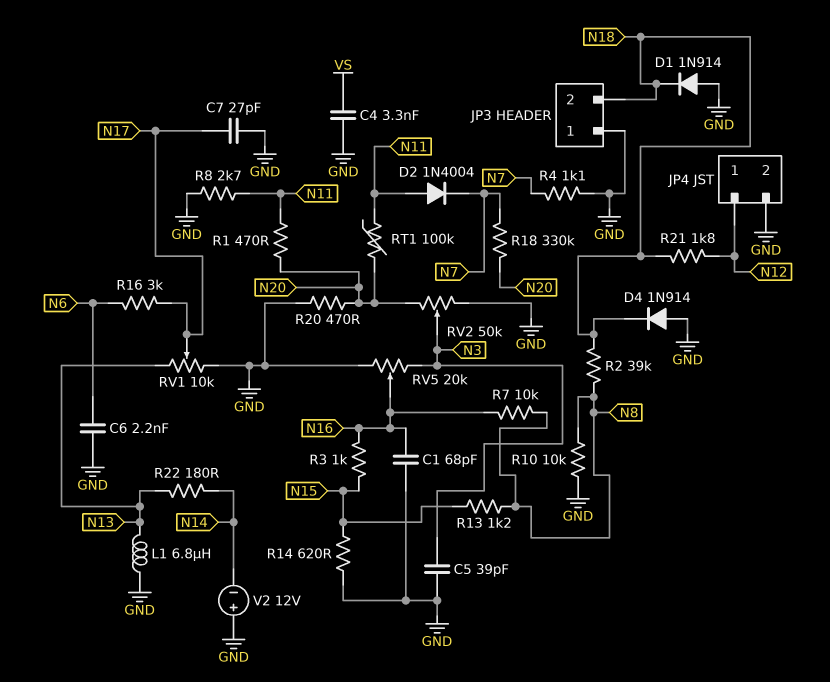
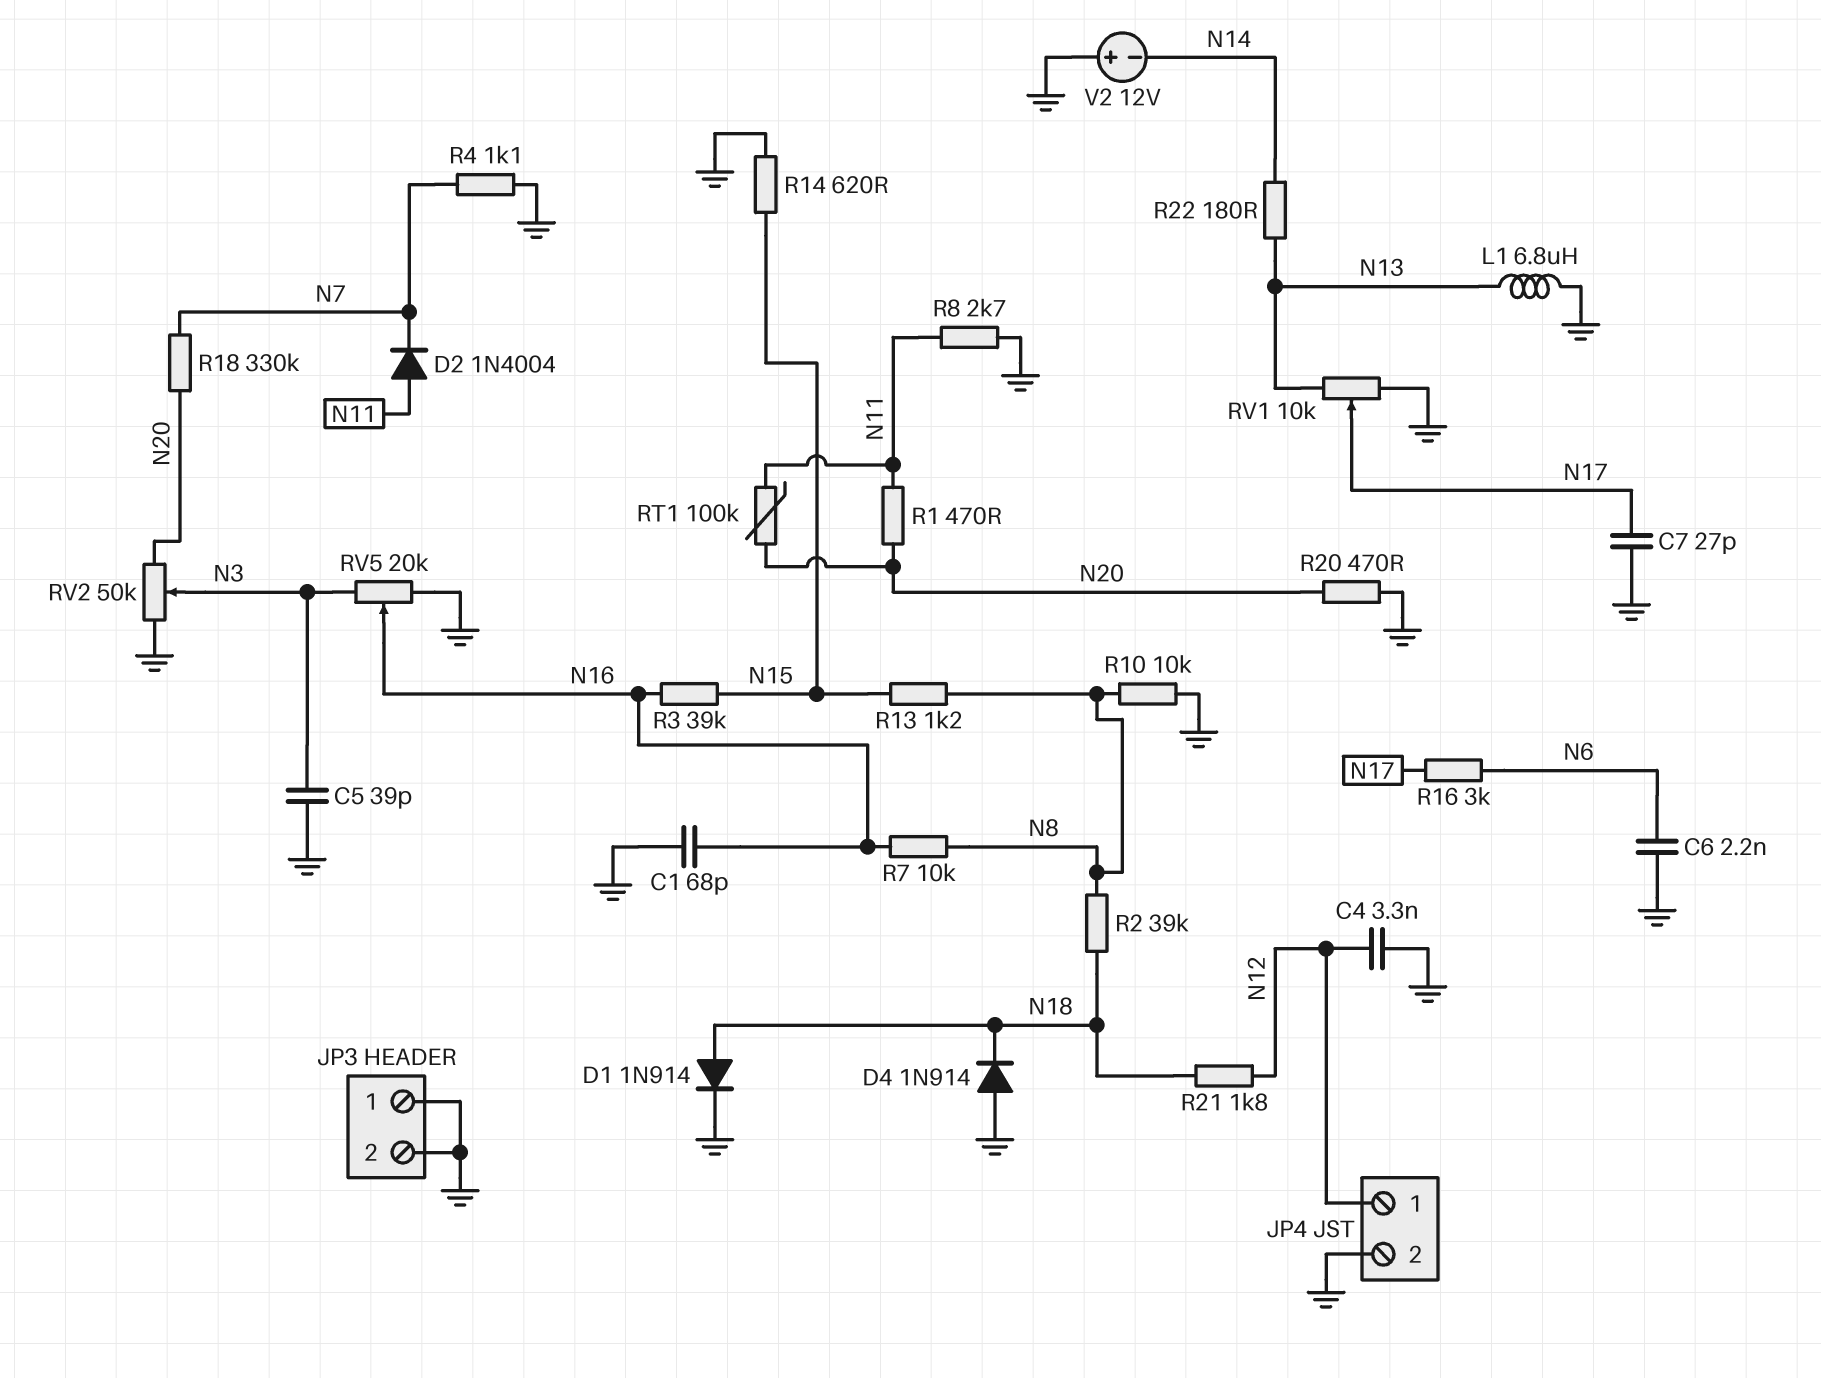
C4: 3.3nF (GND, VS) -> 3.3nF (GND, N12)
D1: diode 1N914 (A GND, K N18) -> diode 1N914 (A N18, K GND)
JP3 pin 2: N18 -> GND
R3: 1k (N15, N16) -> 39k (N15, N16)

